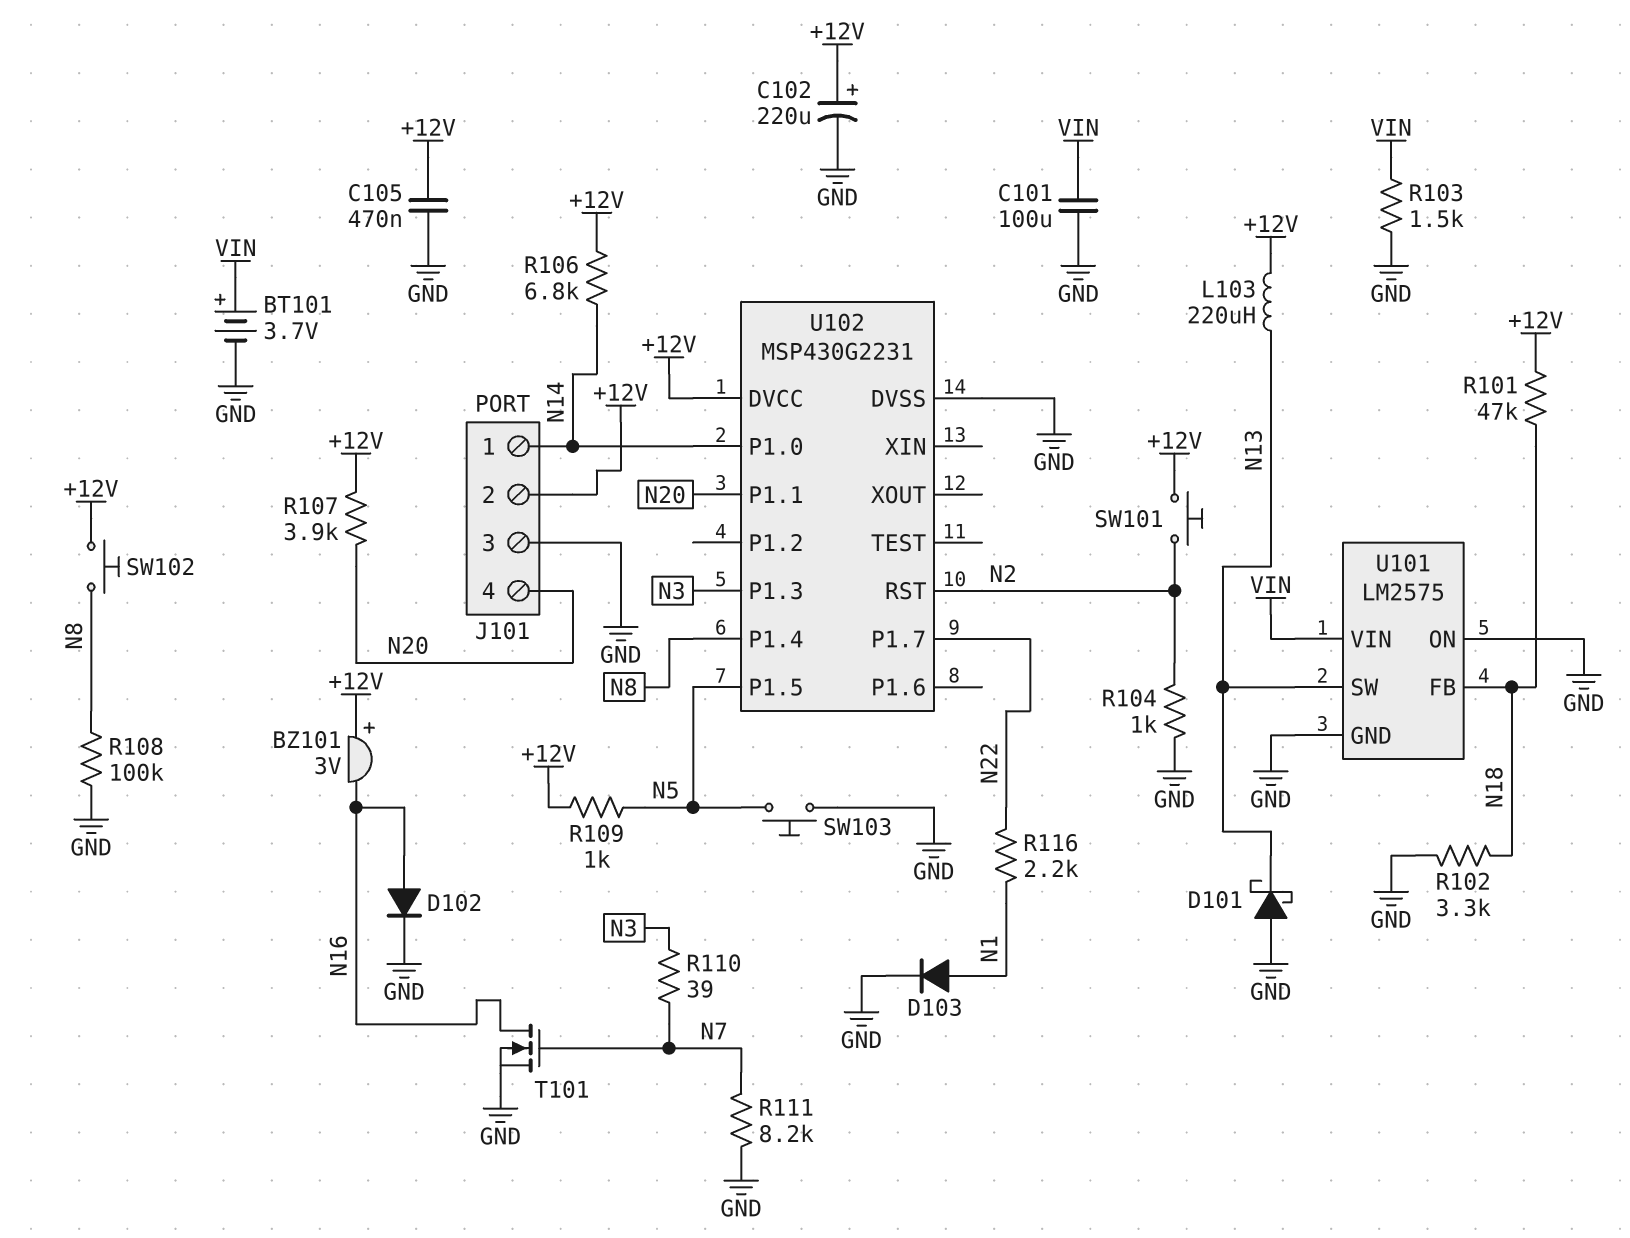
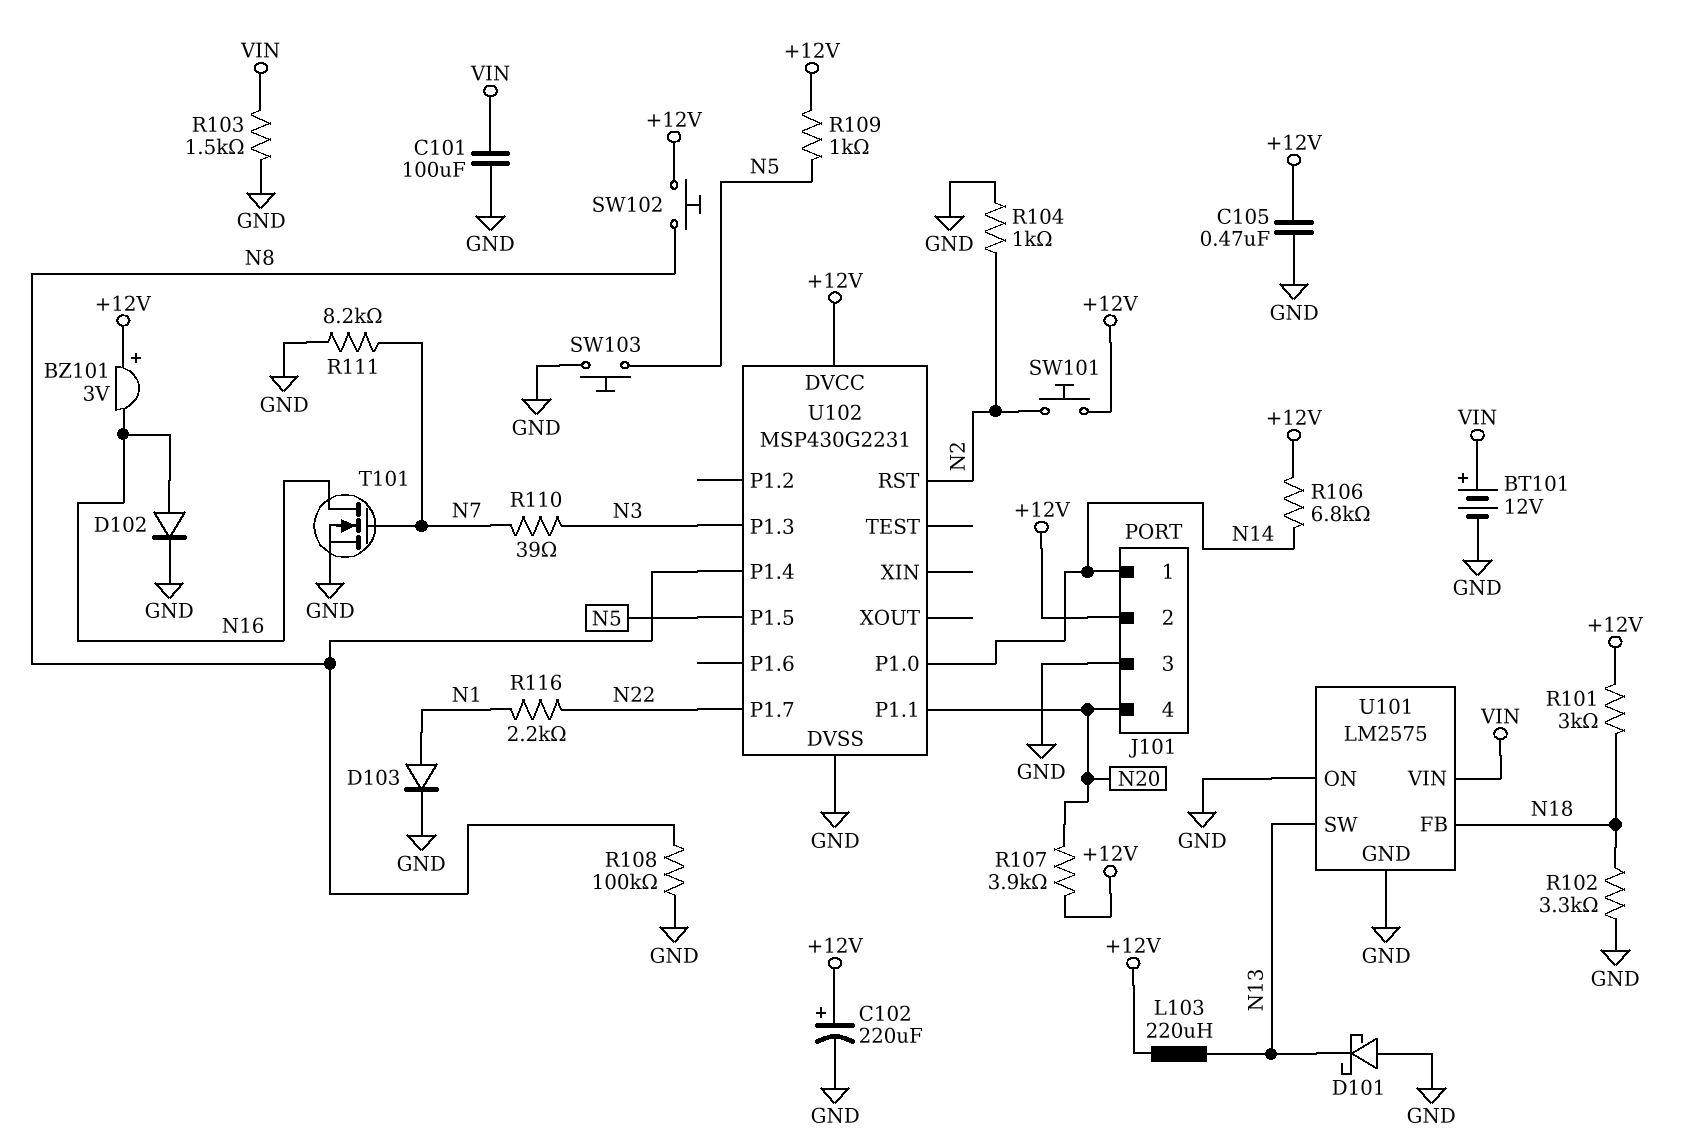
BT101: 3.7V (plus VIN, minus GND) -> 12V (plus VIN, minus GND)
R101: 47k (+12V, N18) -> 3k (+12V, N18)

